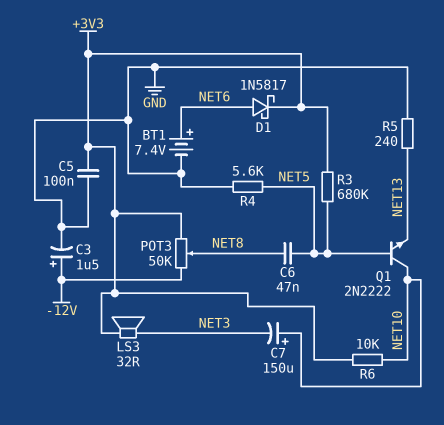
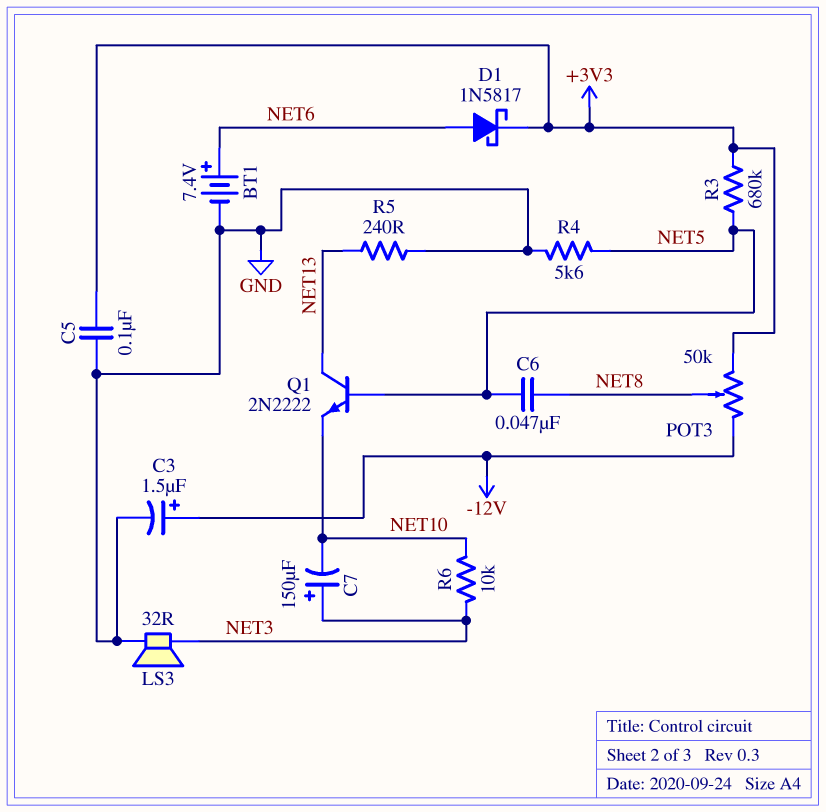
C7: 150uF (plus NET10, minus NET3) -> 150uF (plus NET3, minus NET10)
LS3: speaker 32R (+3V3, NET3) -> speaker 32R (GND, NET3)
Q1: NPN 2N2222 (B NET5, C NET10, E NET13) -> NPN 2N2222 (B NET5, C NET13, E NET10)
R6: 10k (+3V3, NET10) -> 10k (NET3, NET10)

